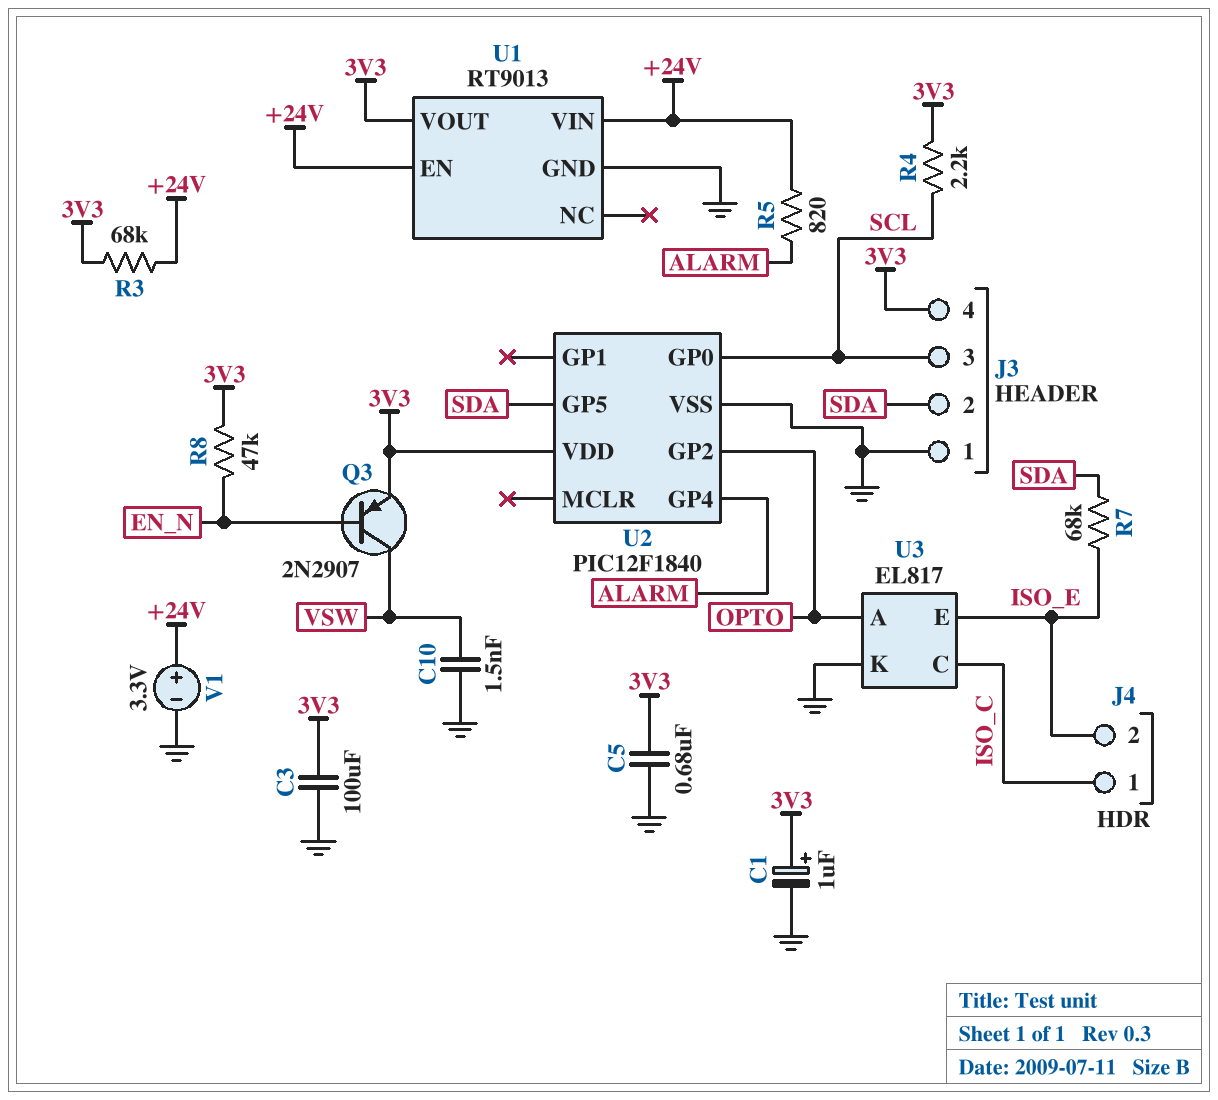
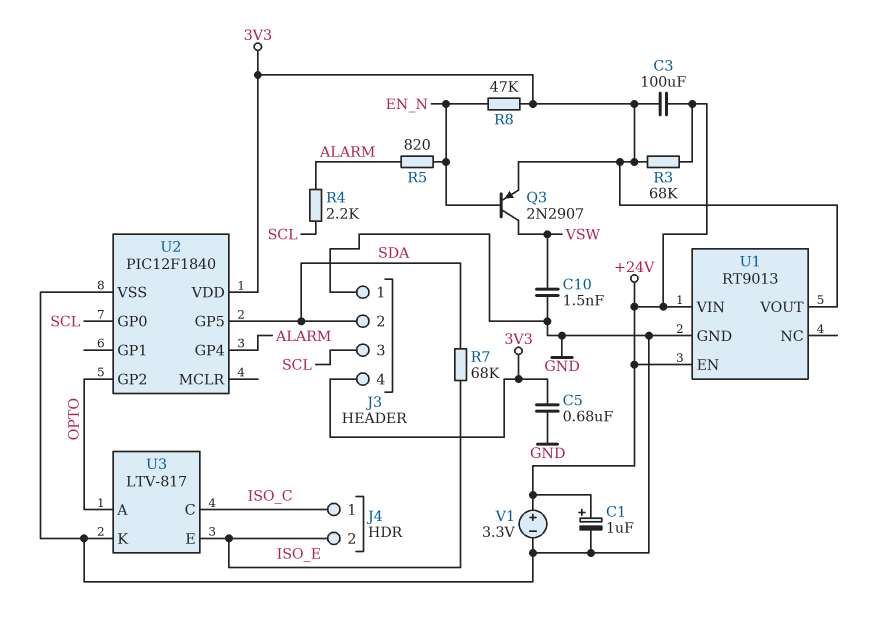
C1: 1uF (plus 3V3, minus GND) -> 1uF (plus +24V, minus GND)
C3: 100uF (3V3, GND) -> 100uF (+24V, 3V3)
R4: 2.2k (3V3, SCL) -> 2.2k (ALARM, SCL)
R5: 820 (+24V, ALARM) -> 820 (ALARM, EN_N)
U3: EL817 -> LTV-817

